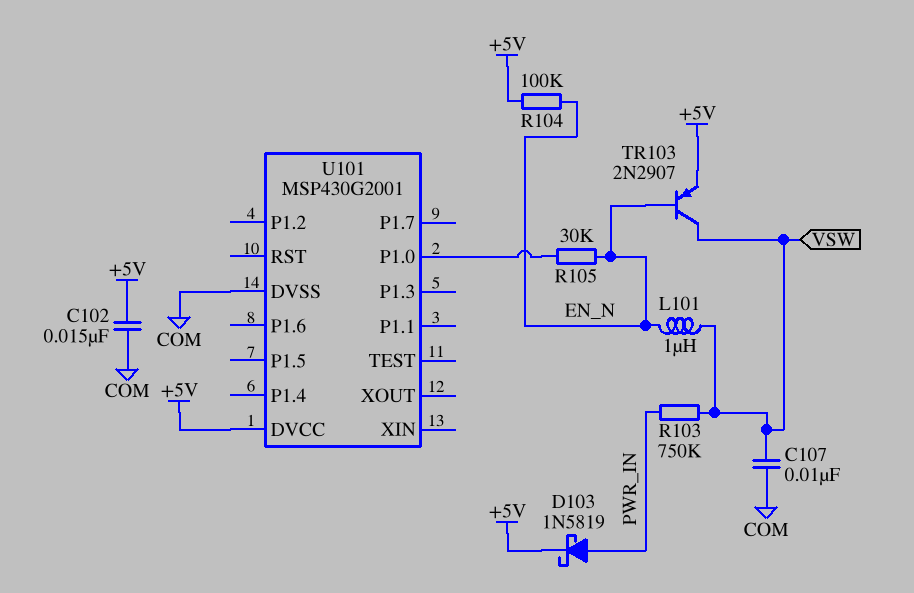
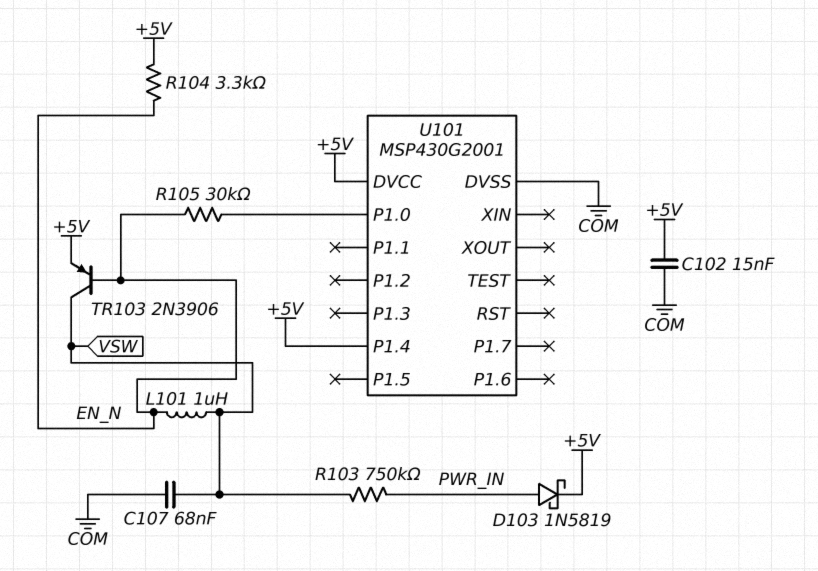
C107: 10nF (COM, VSW) -> 68nF (COM, VSW)
R104: 100k (+5V, EN_N) -> 3.3k (+5V, EN_N)
TR103: PNP 2N2907 (B EN_N, C VSW, E +5V) -> PNP 2N3906 (B EN_N, C VSW, E +5V)
U101 pin P1.4: none -> +5V

